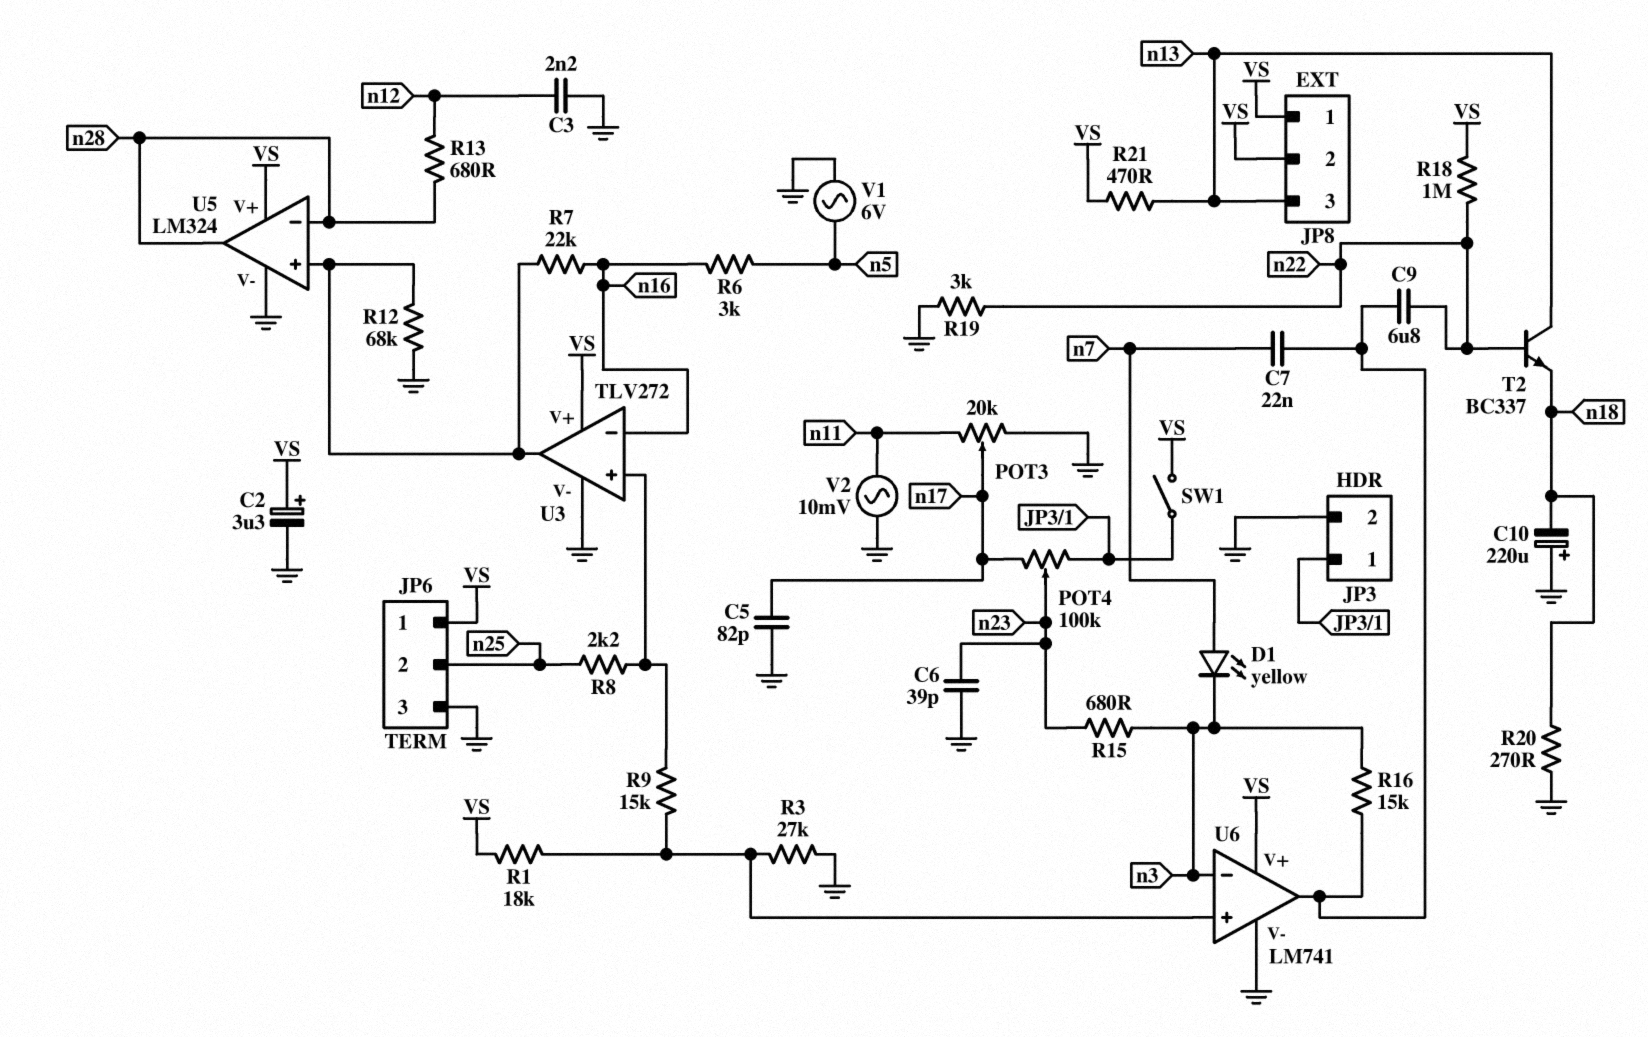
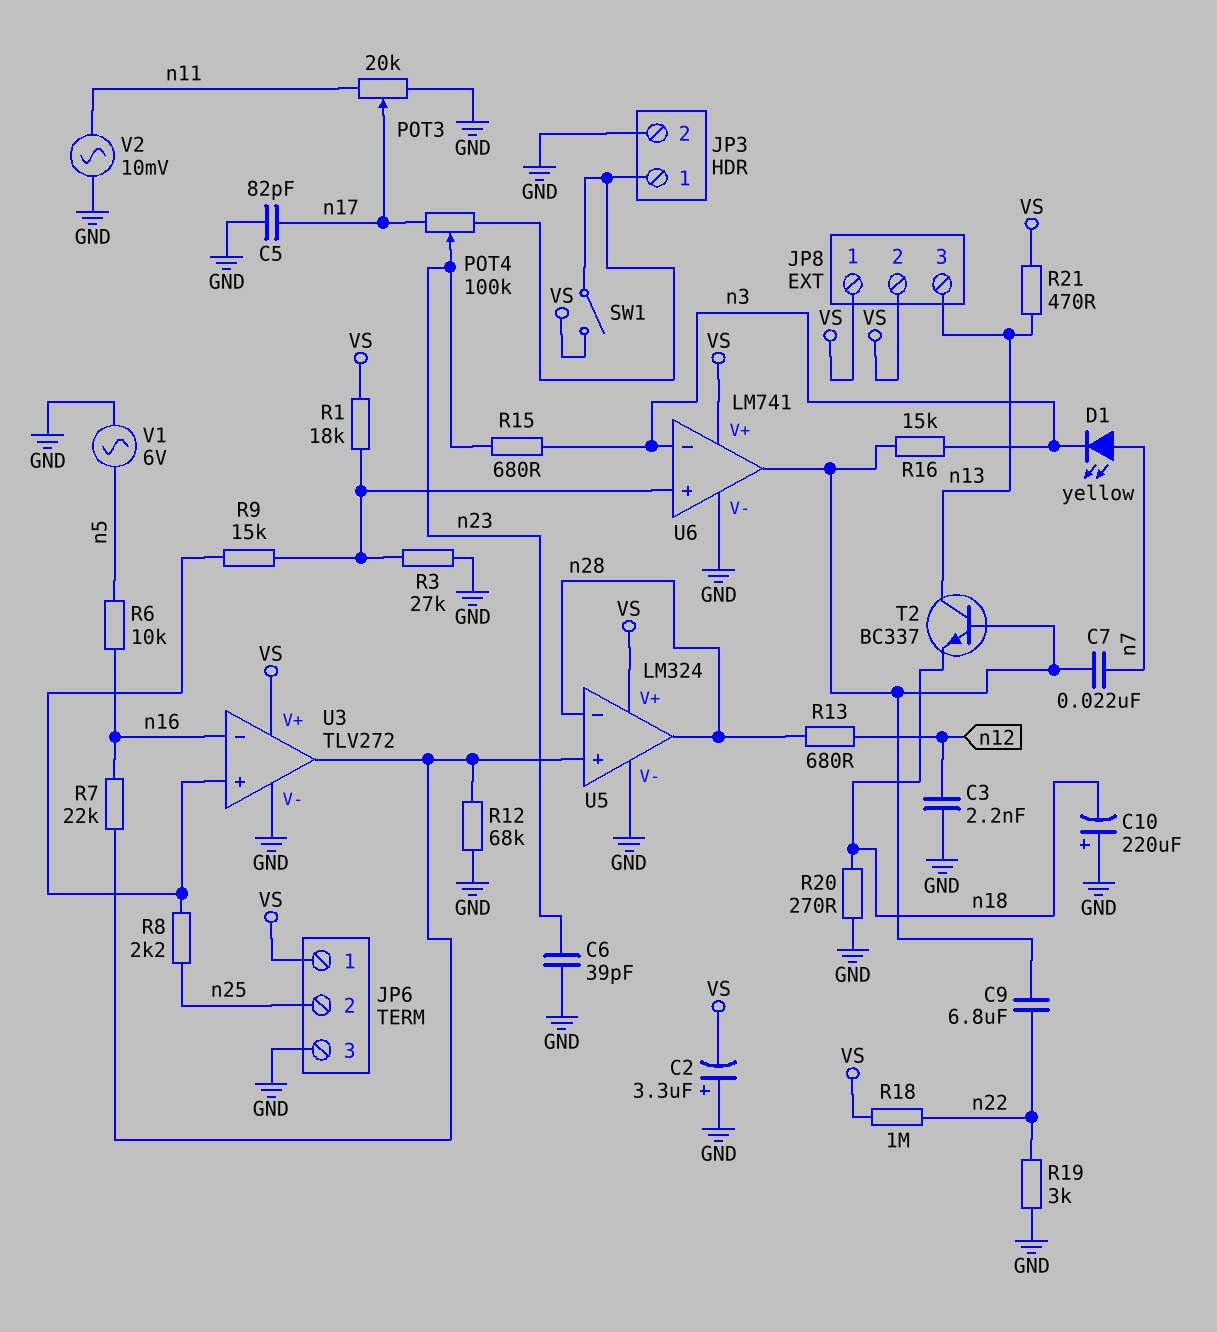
C2: 3.3uF (plus VS, minus GND) -> 3.3uF (plus GND, minus VS)
R6: 3k (n5, n16) -> 10k (n5, n16)
T2: NPN BC337 (B n22, C n13, E n18) -> NPN BC337 (B U6/out, C n13, E n18)

